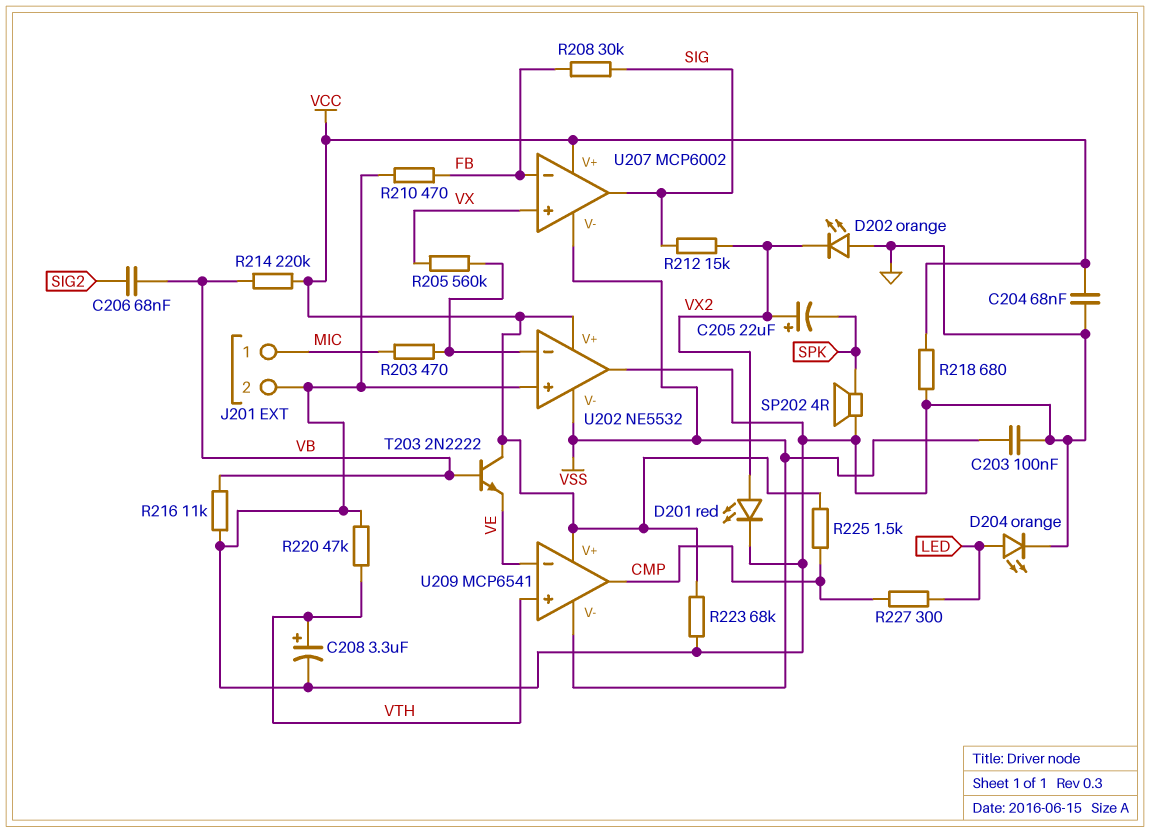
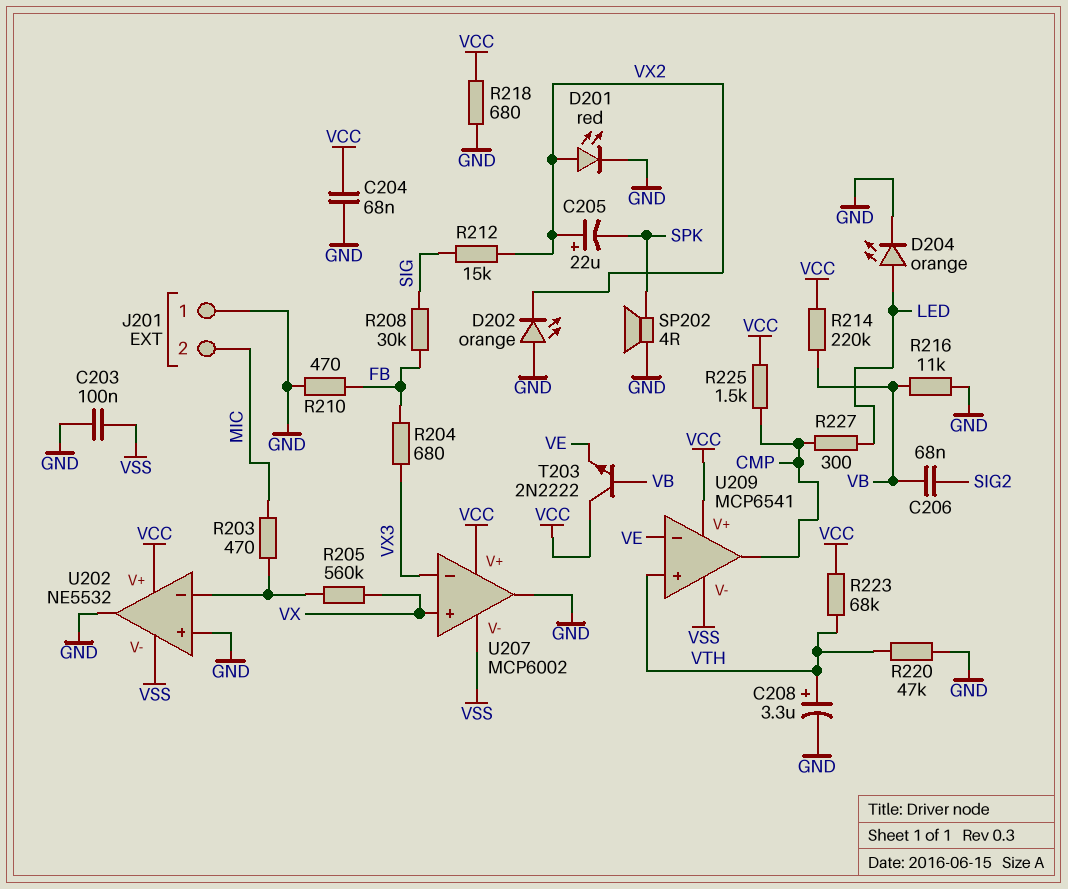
J201 pin 1: MIC -> GND
J201 pin 2: GND -> MIC
R204: none -> 680 (FB, VX3)
R223: 68k (GND, VCC) -> 68k (VCC, VTH)
U207 pin in-: FB -> VX3
U207 pin out: SIG -> GND

